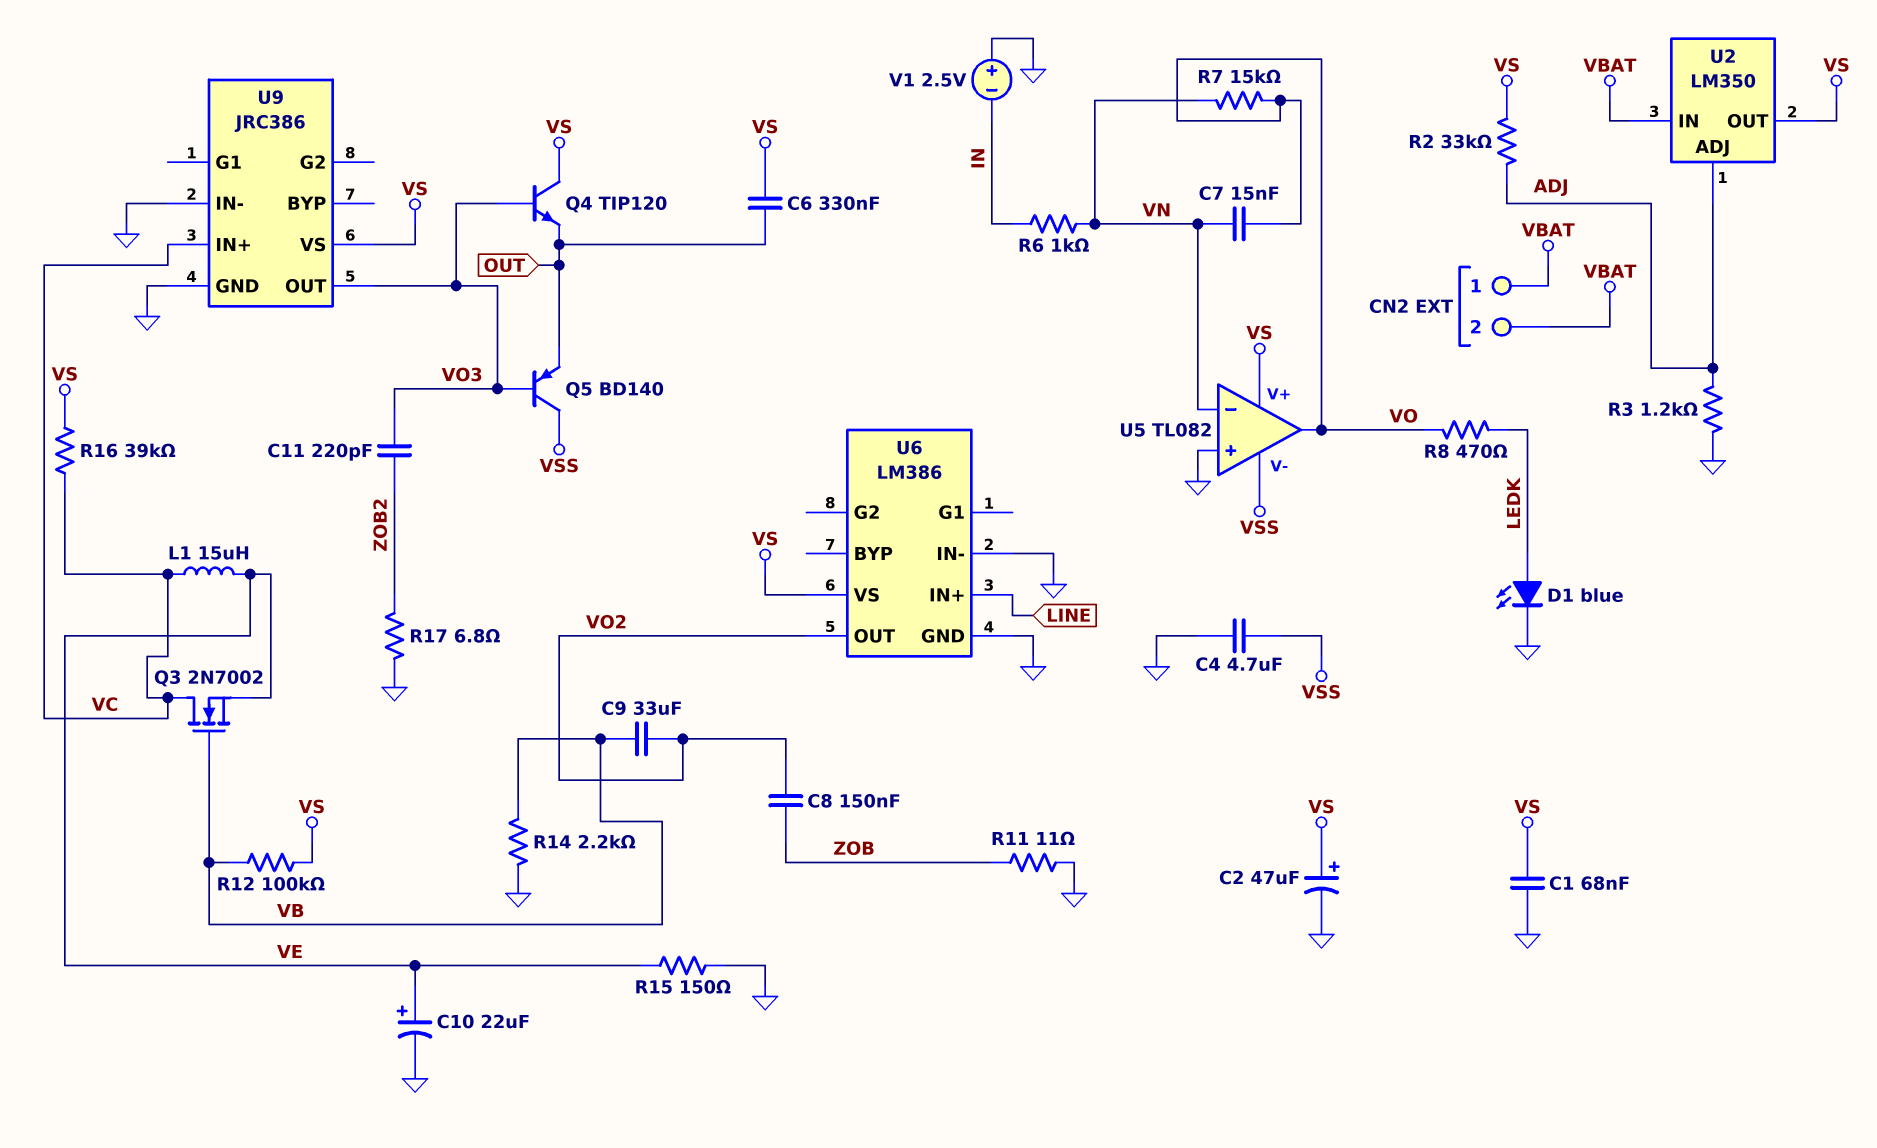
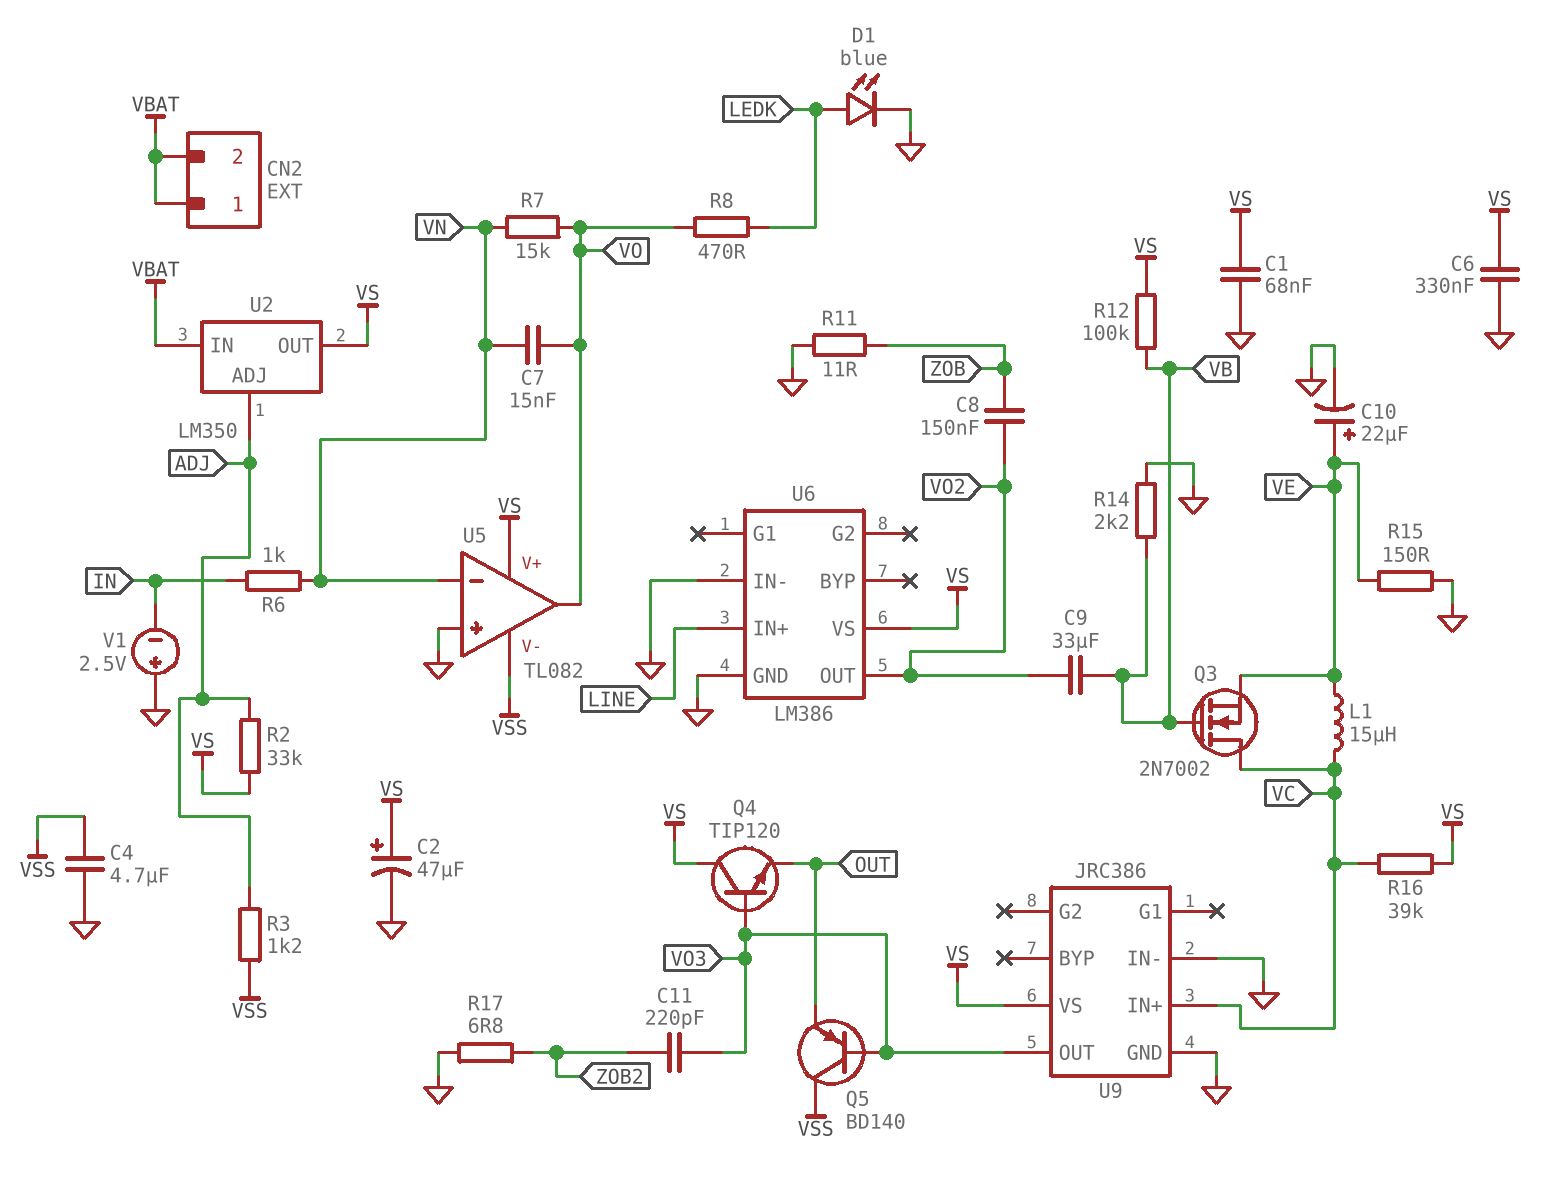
C6: 330nF (OUT, VS) -> 330nF (GND, VS)
R3: 1.2k (ADJ, GND) -> 1.2k (ADJ, VSS)

